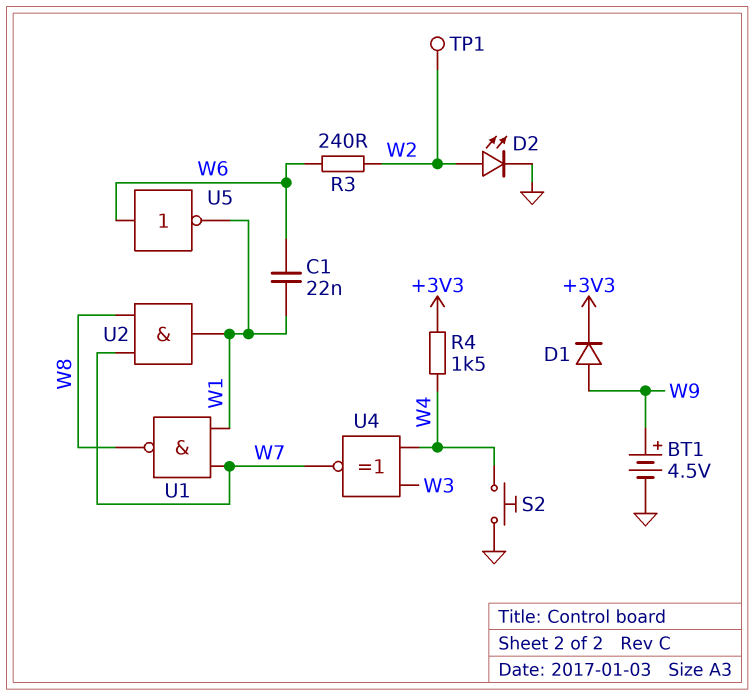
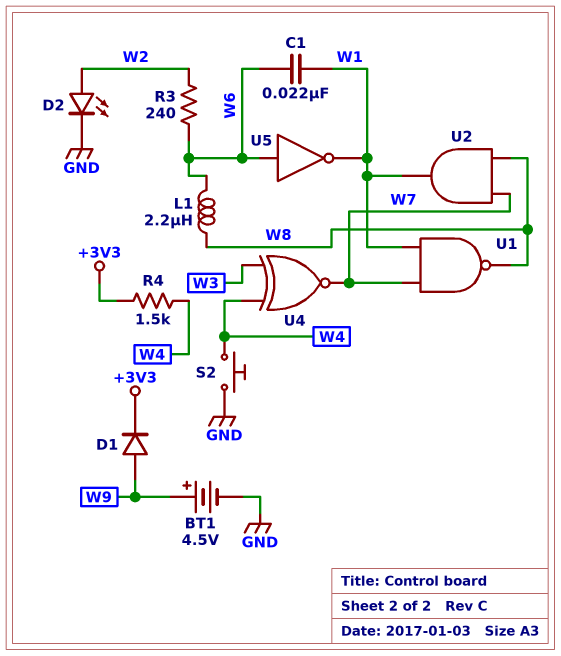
L1: none -> 2.2uH (W6, W8)
TP1: test point (W2) -> none

